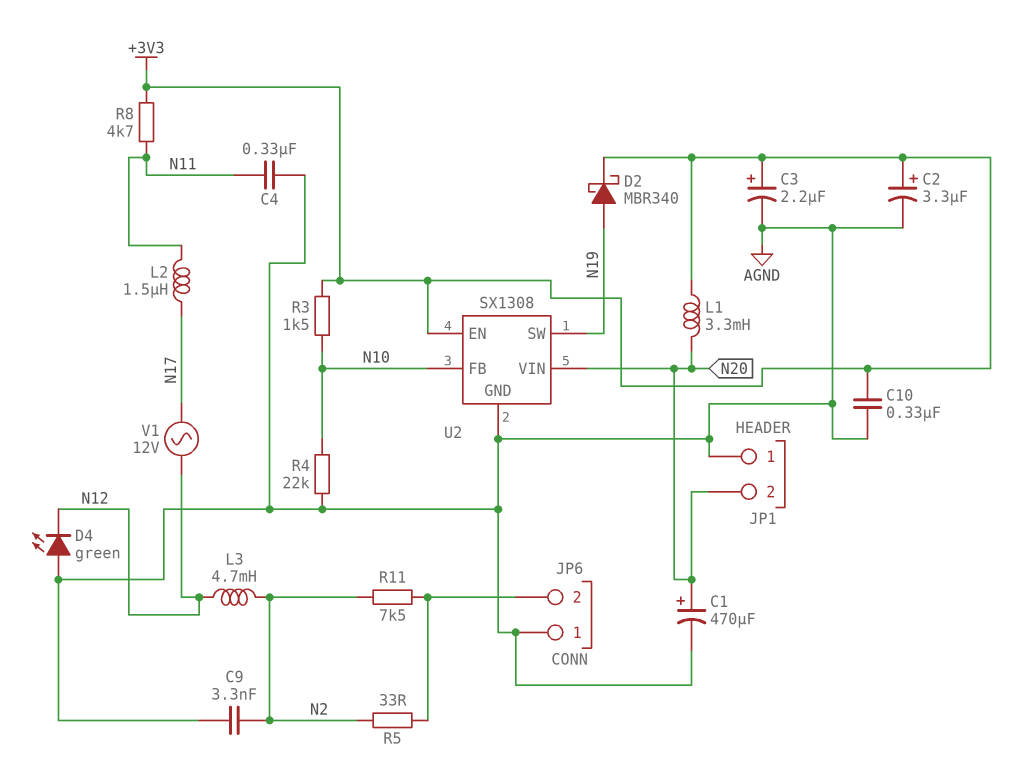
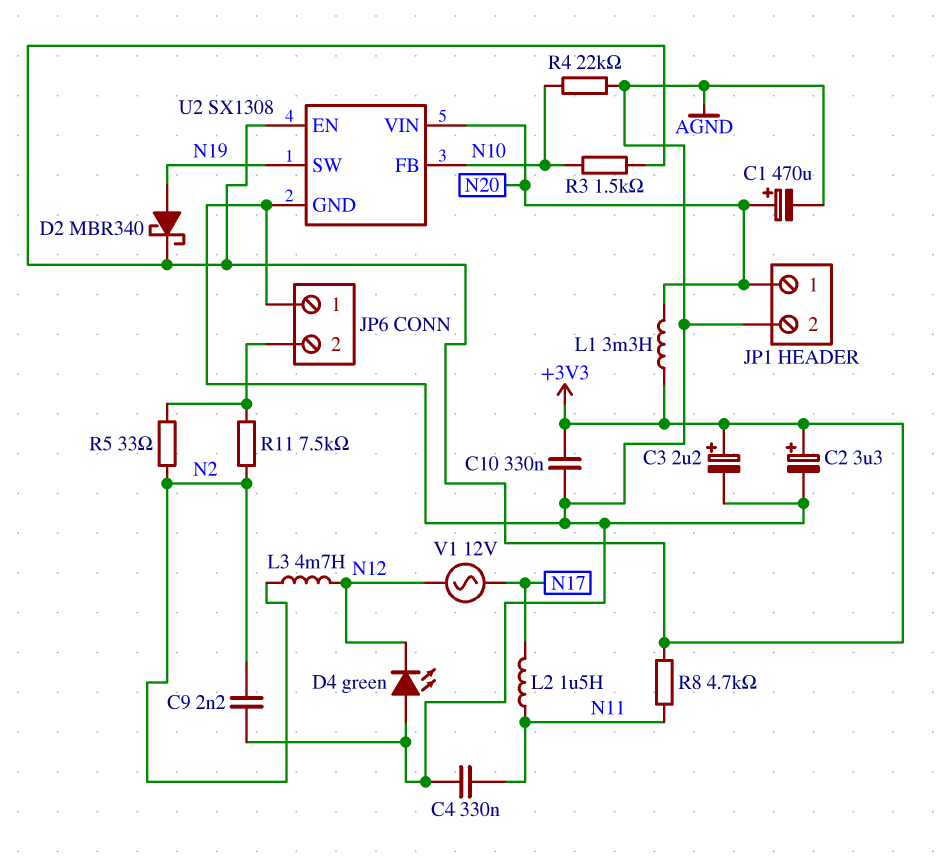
C9: 3.3nF (AGND, N2) -> 2.2nF (AGND, N2)
JP1 pin 1: AGND -> N20
JP1 pin 2: N20 -> AGND

